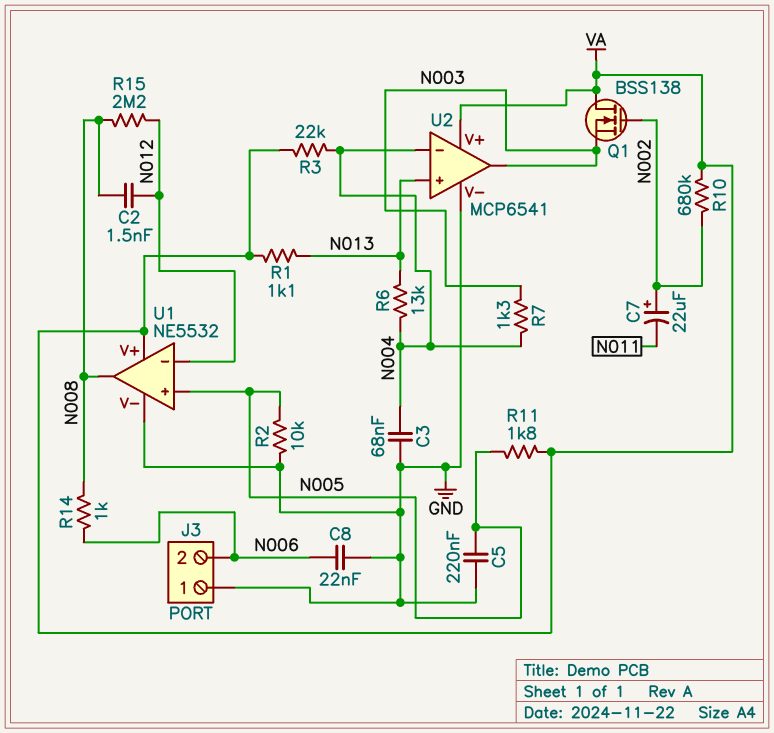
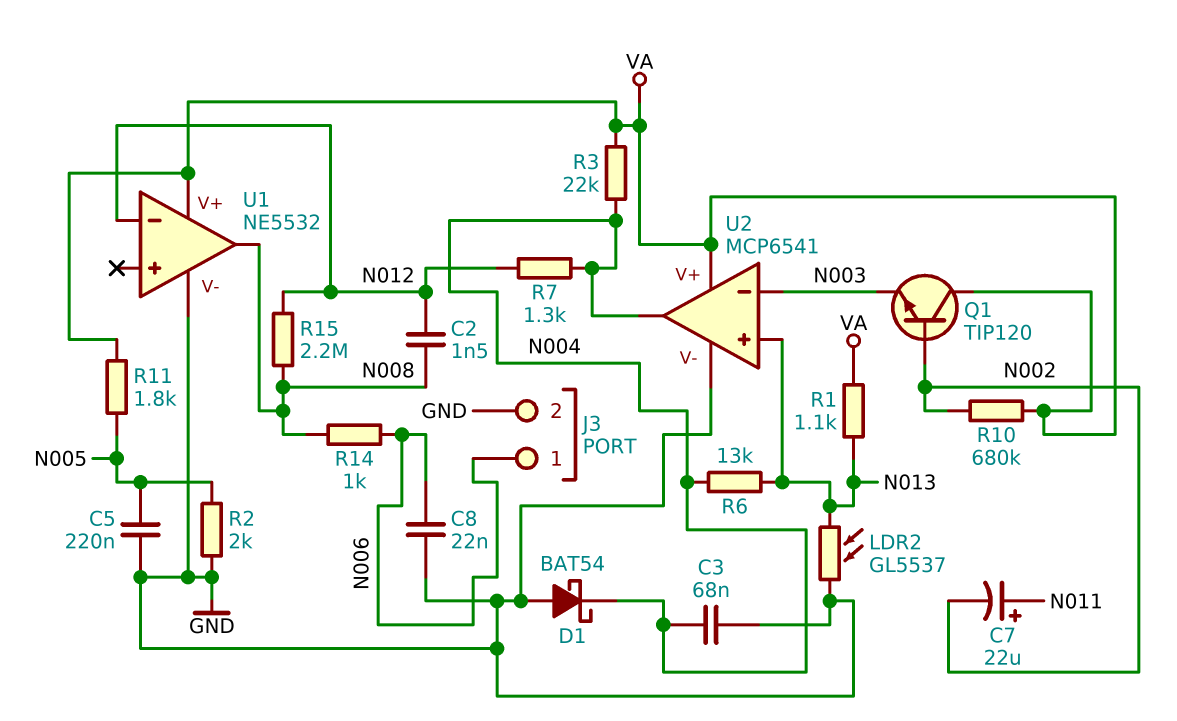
C7: 22uF (plus N002, minus N011) -> 22uF (plus N011, minus N002)
D1: none -> schottky BAT54 (A GND, K N004)
J3 pin 1: GND -> N006
J3 pin 2: N006 -> GND
LDR2: none -> GL5537 (GND, N013)
Q1: NMOS BSS138 (G N002, D VA, S N003) -> NPN TIP120 (B N002, C VA, E N003)
R2: 10k (GND, N005) -> 2k (GND, N005)
R7: 1.3k (N003, N004) -> 1.3k (N004, N012)
U1 pin in+: N005 -> none
U2 pin in-: N004 -> N003
U2 pin out: N003 -> N004

